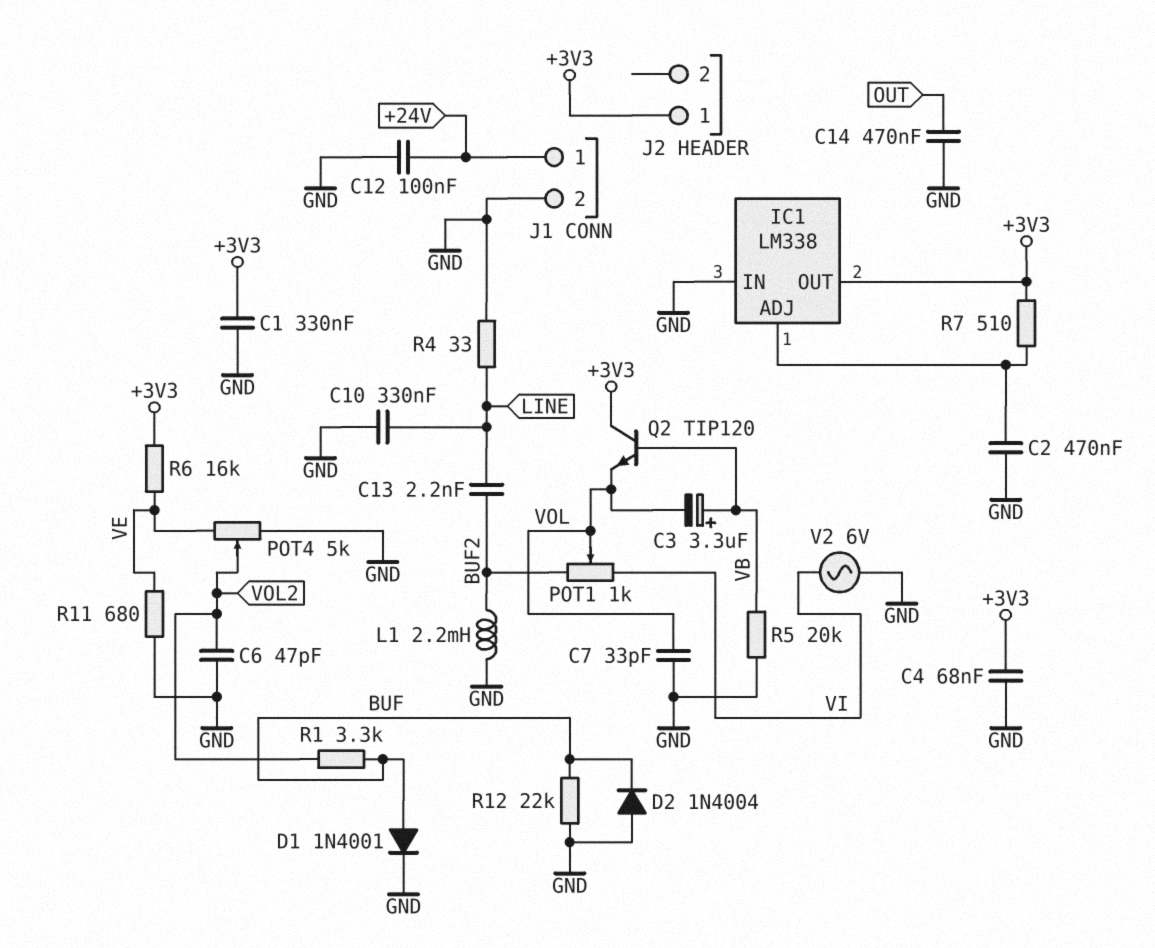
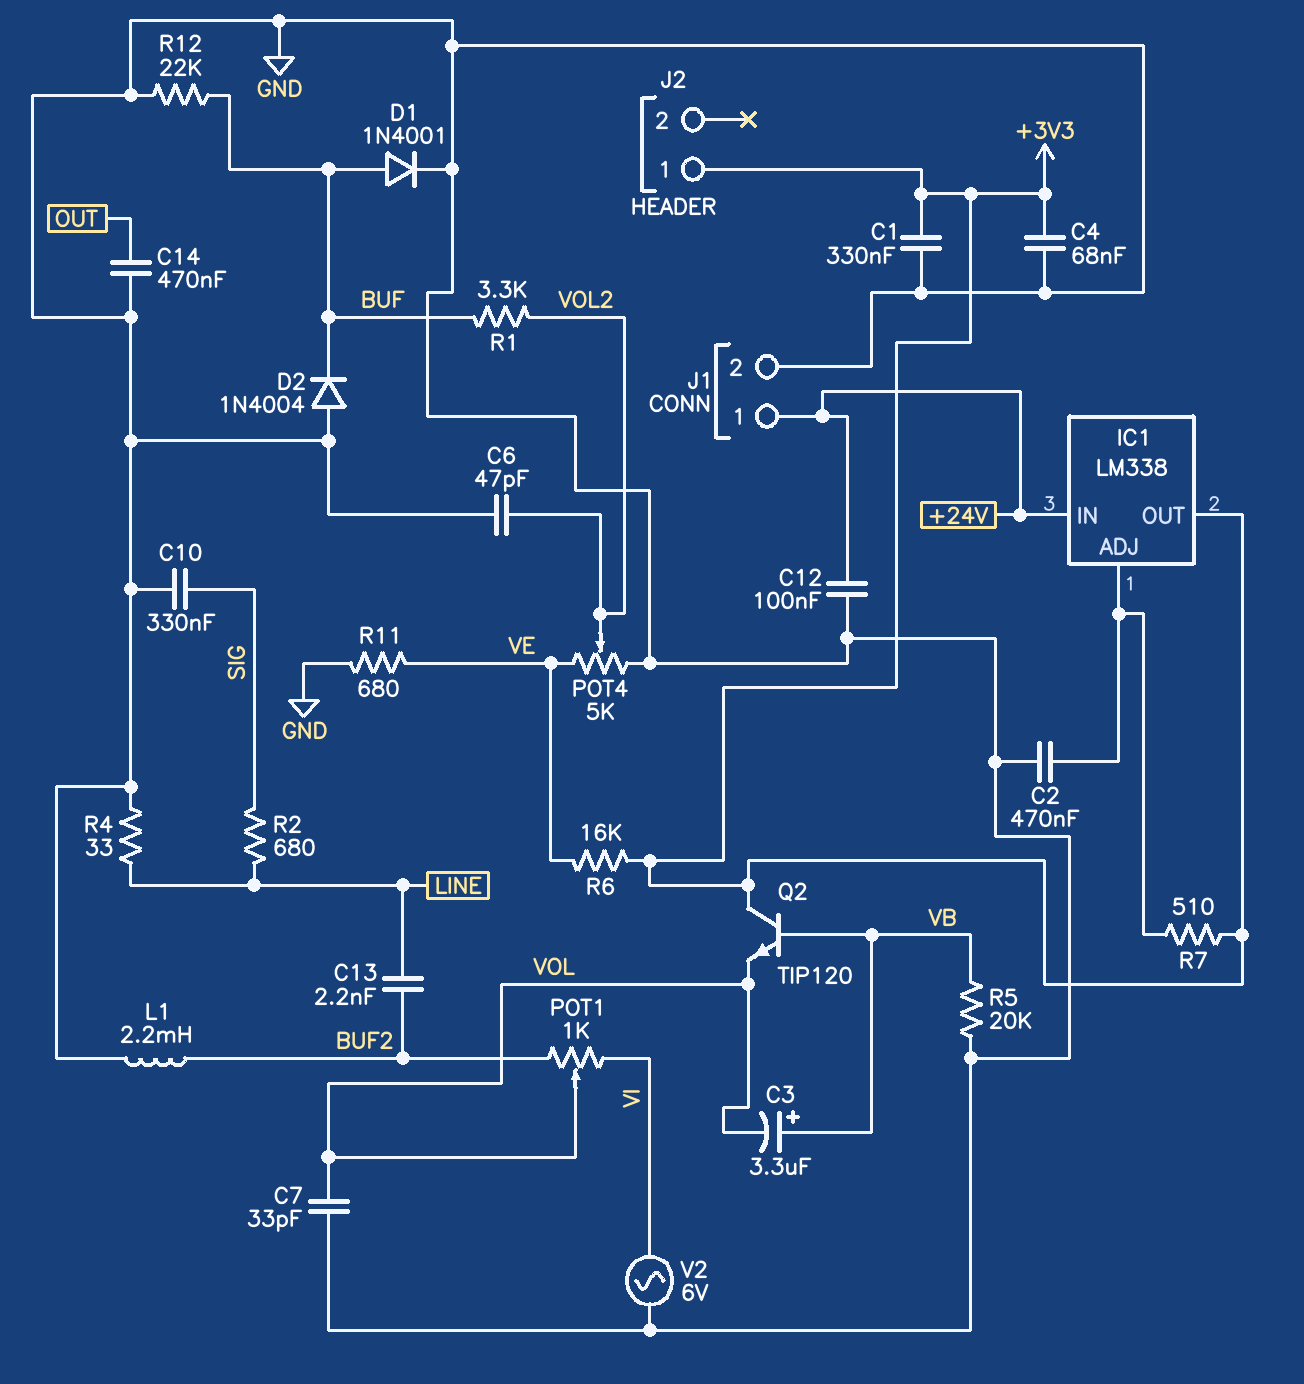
C10: 330nF (GND, LINE) -> 330nF (GND, SIG)
IC1 pin IN: GND -> +24V
R2: none -> 680 (LINE, SIG)

